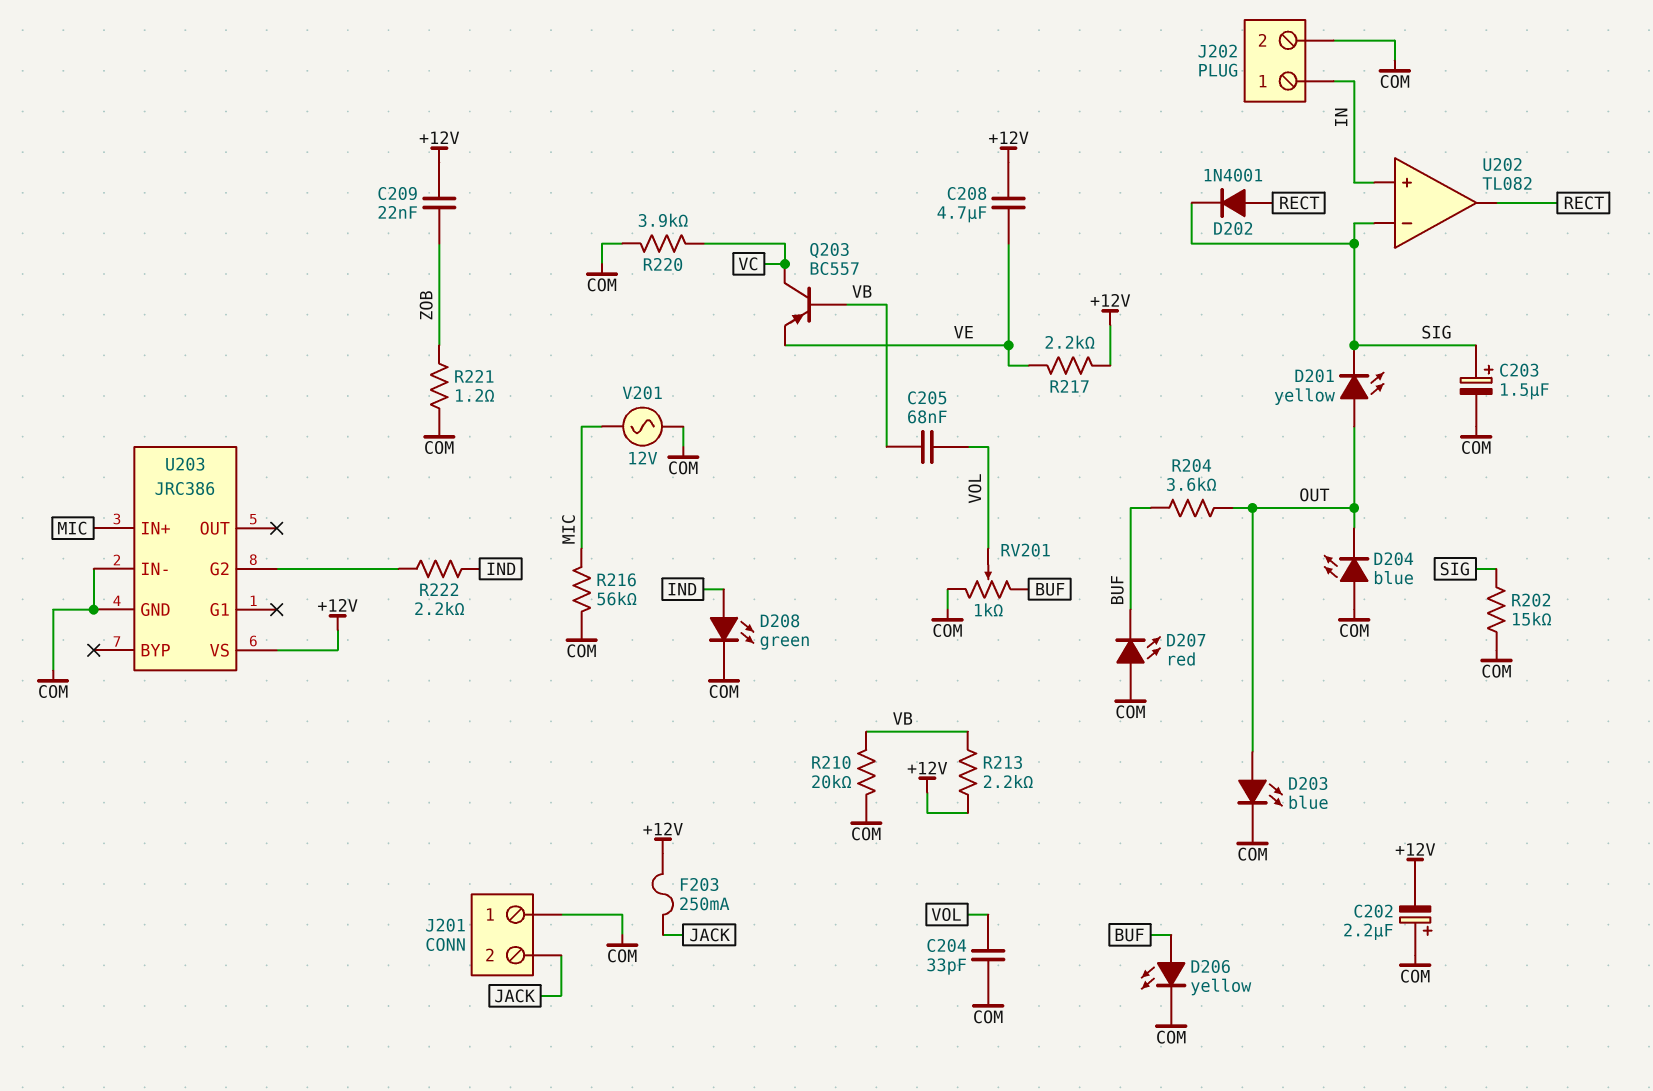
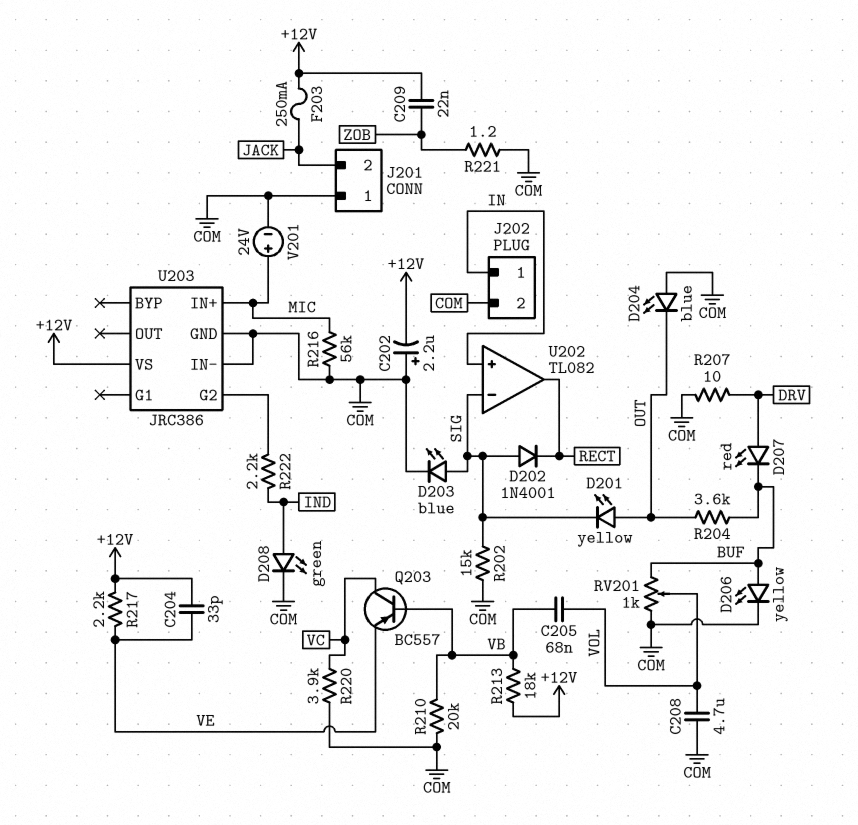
C203: 1.5uF (plus SIG, minus COM) -> none
C204: 33pF (COM, VOL) -> 33pF (+12V, VE)
C208: 4.7uF (+12V, VE) -> 4.7uF (COM, VOL)
D202: diode 1N4001 (A RECT, K SIG) -> diode 1N4001 (A SIG, K RECT)
D203: LED blue (A OUT, K COM) -> LED blue (A SIG, K COM)
D207: LED red (A COM, K BUF) -> LED red (A DRV, K BUF)
R207: none -> 10 (COM, DRV)
R213: 2.2k (+12V, VB) -> 18k (+12V, VB)
V201: AC 12V (COM, MIC) -> 24V (plus MIC, minus COM)

